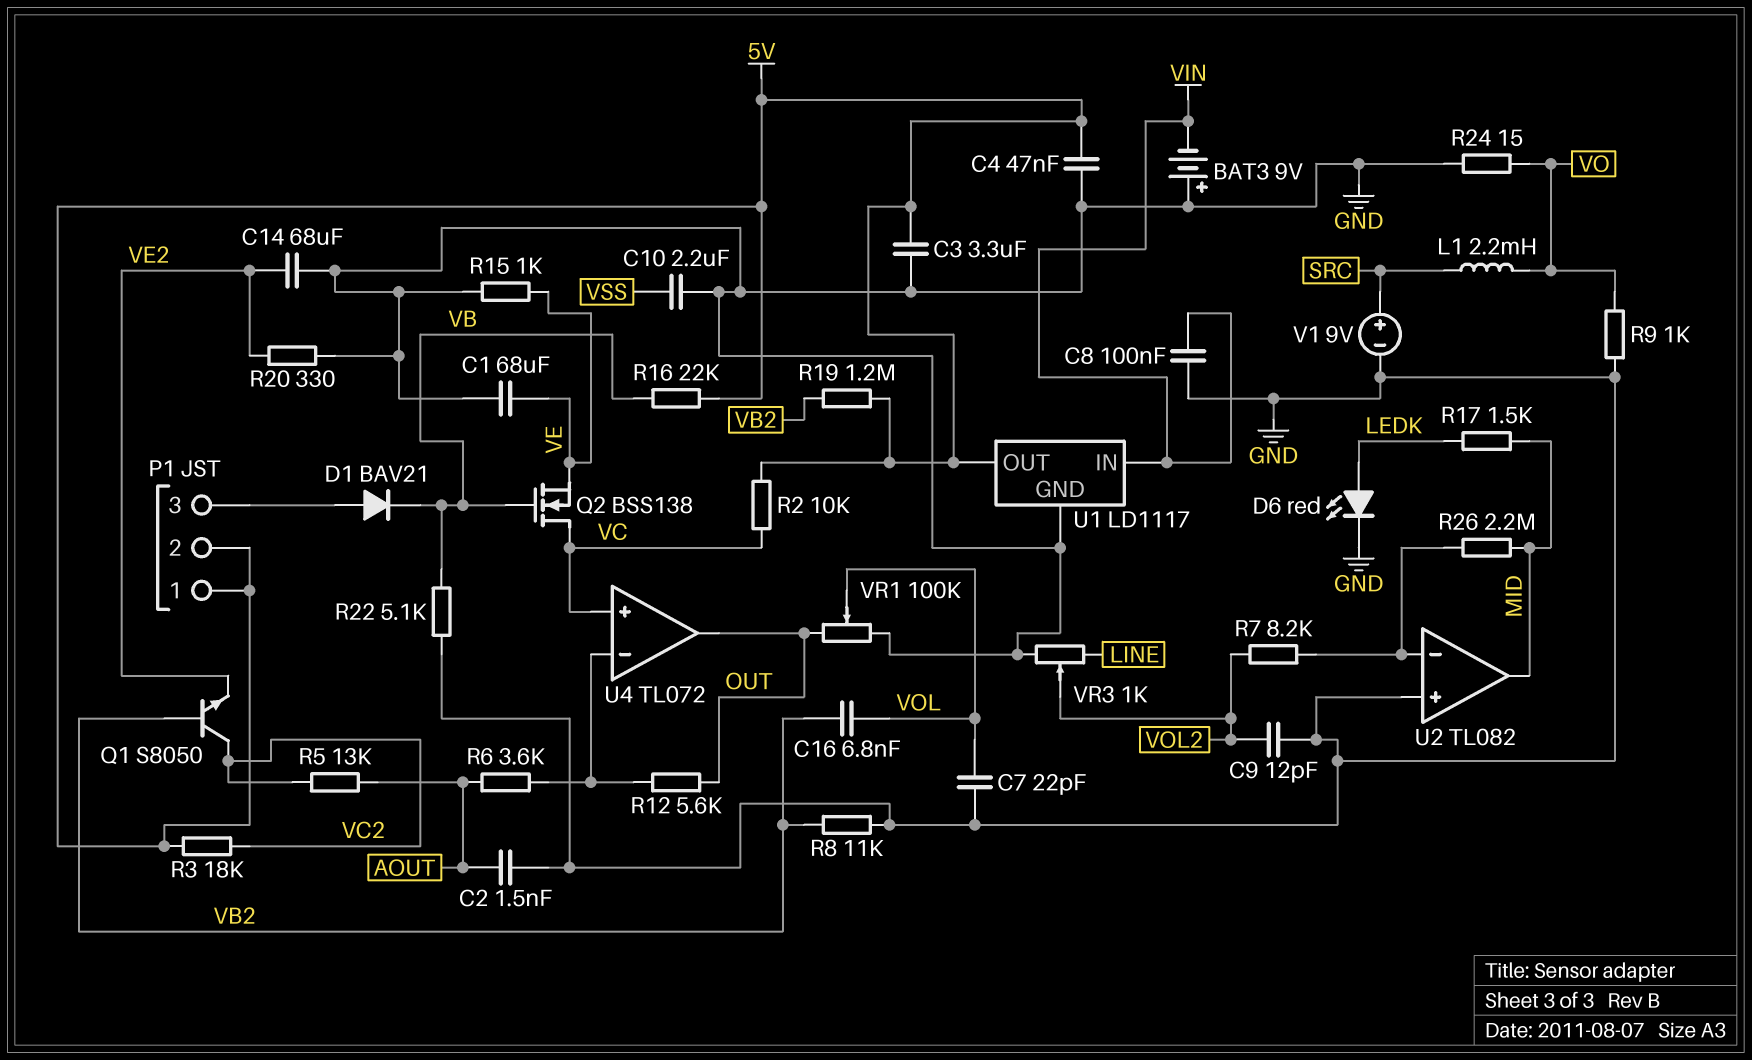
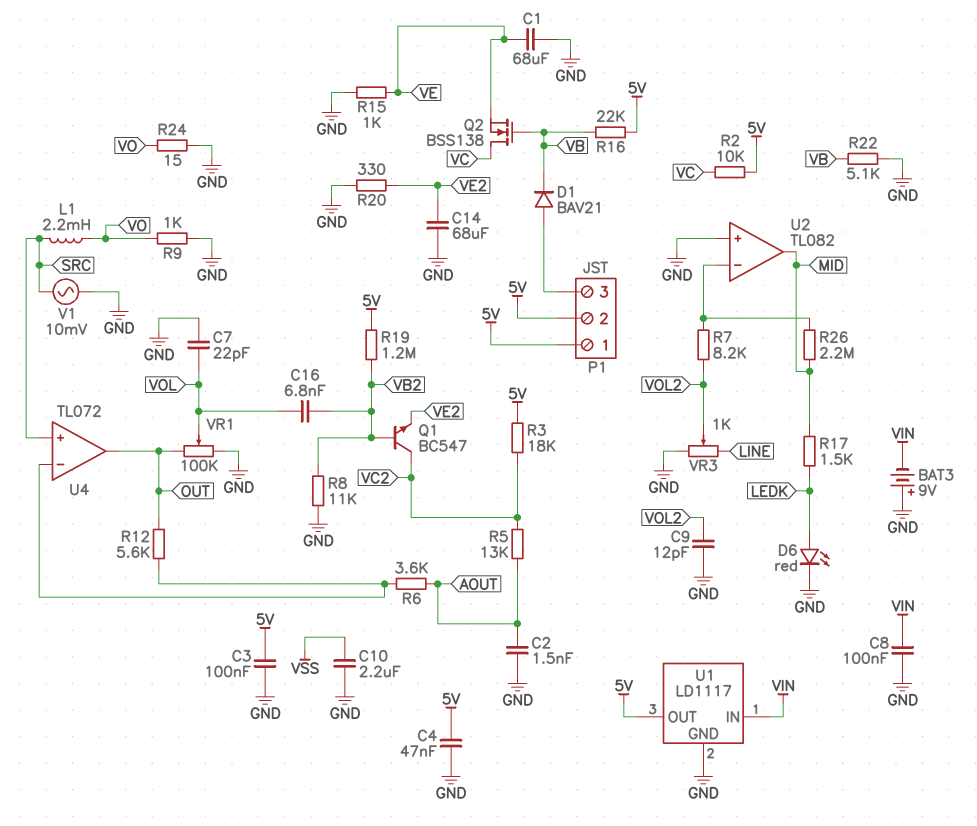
C3: 3.3uF (5V, GND) -> 100nF (5V, GND)
Q1: NPN S8050 (B VB2, C VC2, E VE2) -> NPN BC547 (B VB2, C VC2, E VE2)
U4 pin in+: VC -> SRC
V1: 9V (plus SRC, minus GND) -> AC 10mV (GND, SRC)

